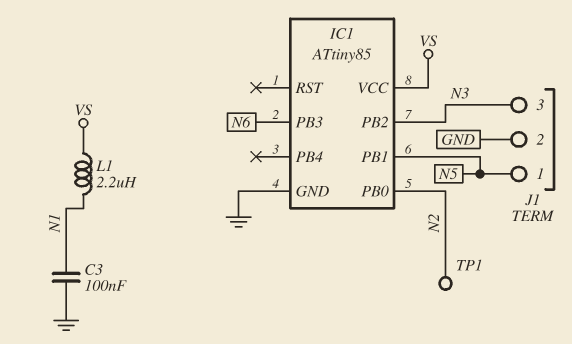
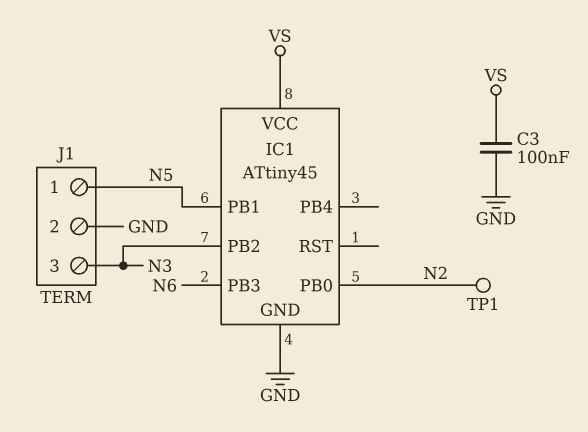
C3: 100nF (GND, N1) -> 100nF (GND, VS)
IC1: ATtiny85 -> ATtiny45
L1: 2.2uH (N1, VS) -> none

